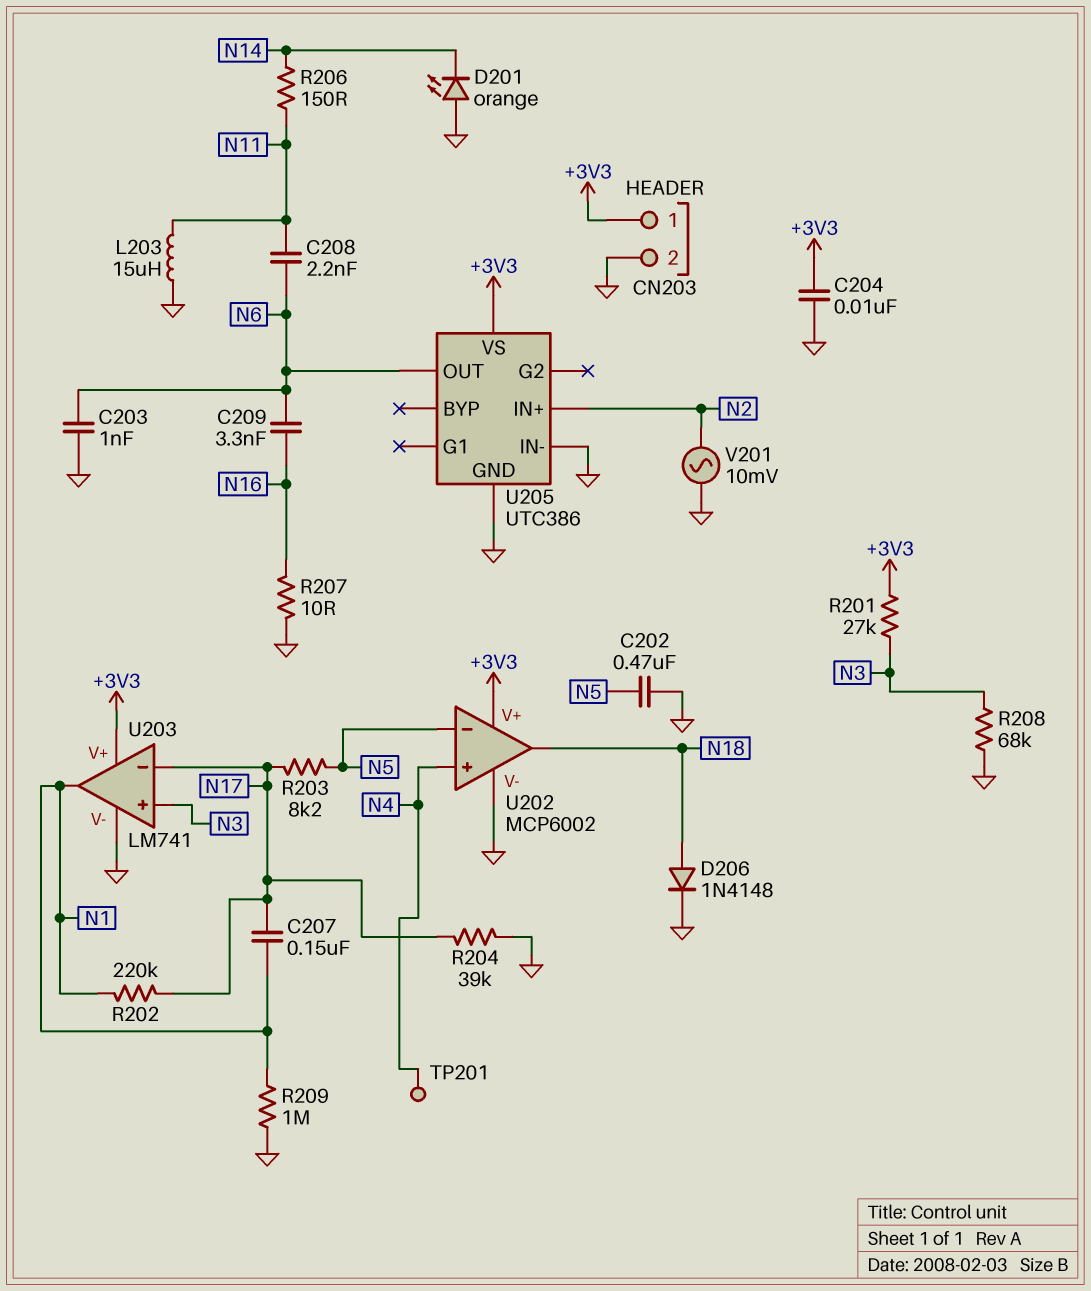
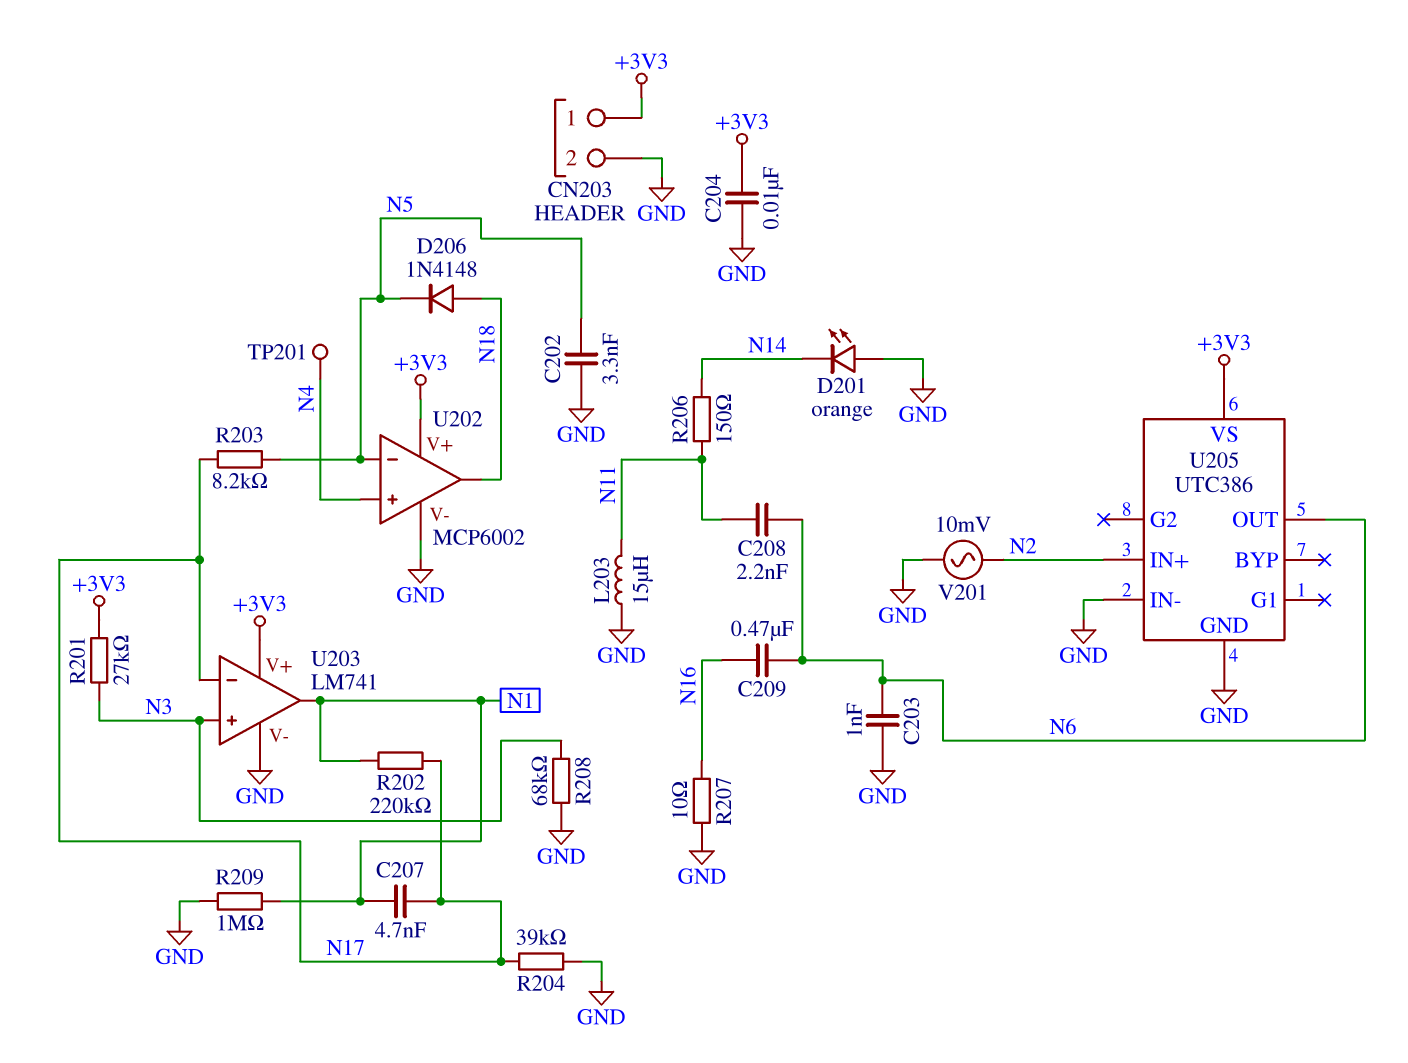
C202: 470nF (GND, N5) -> 3.3nF (GND, N5)
C207: 150nF (N1, N17) -> 4.7nF (N1, N17)
C209: 3.3nF (N6, N16) -> 470nF (N6, N16)
D206: diode 1N4148 (A N18, K GND) -> diode 1N4148 (A N18, K N5)

